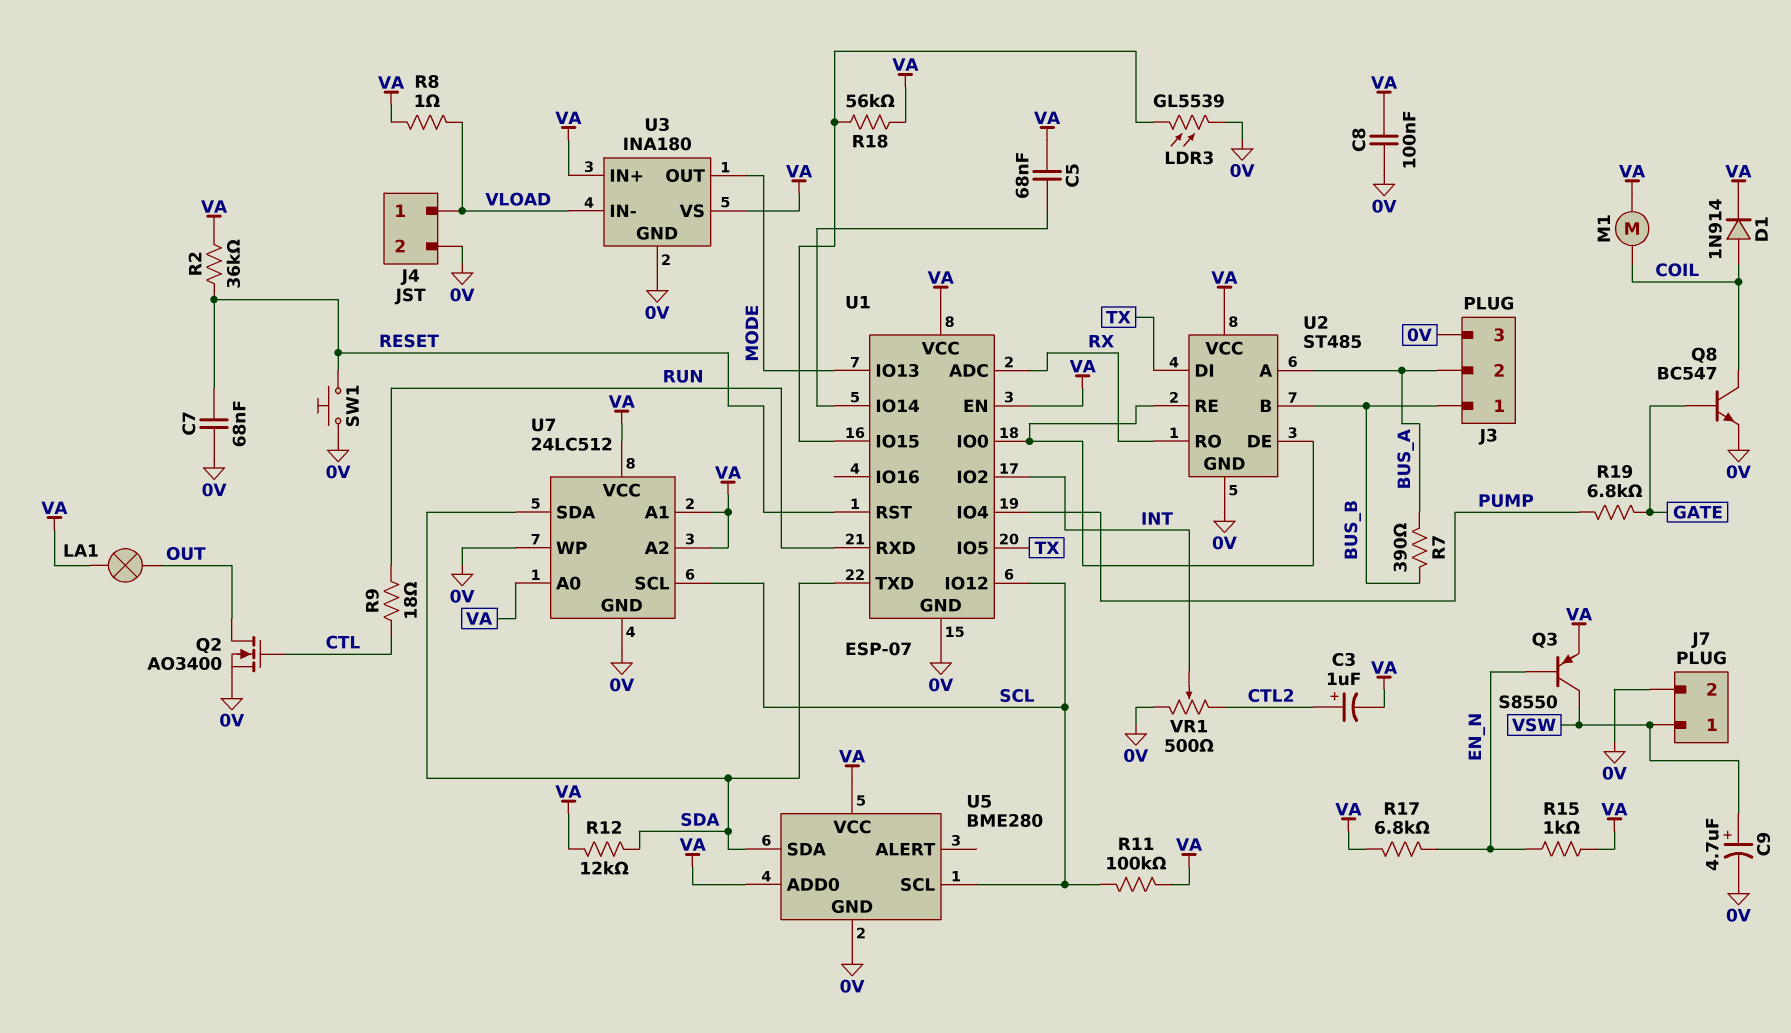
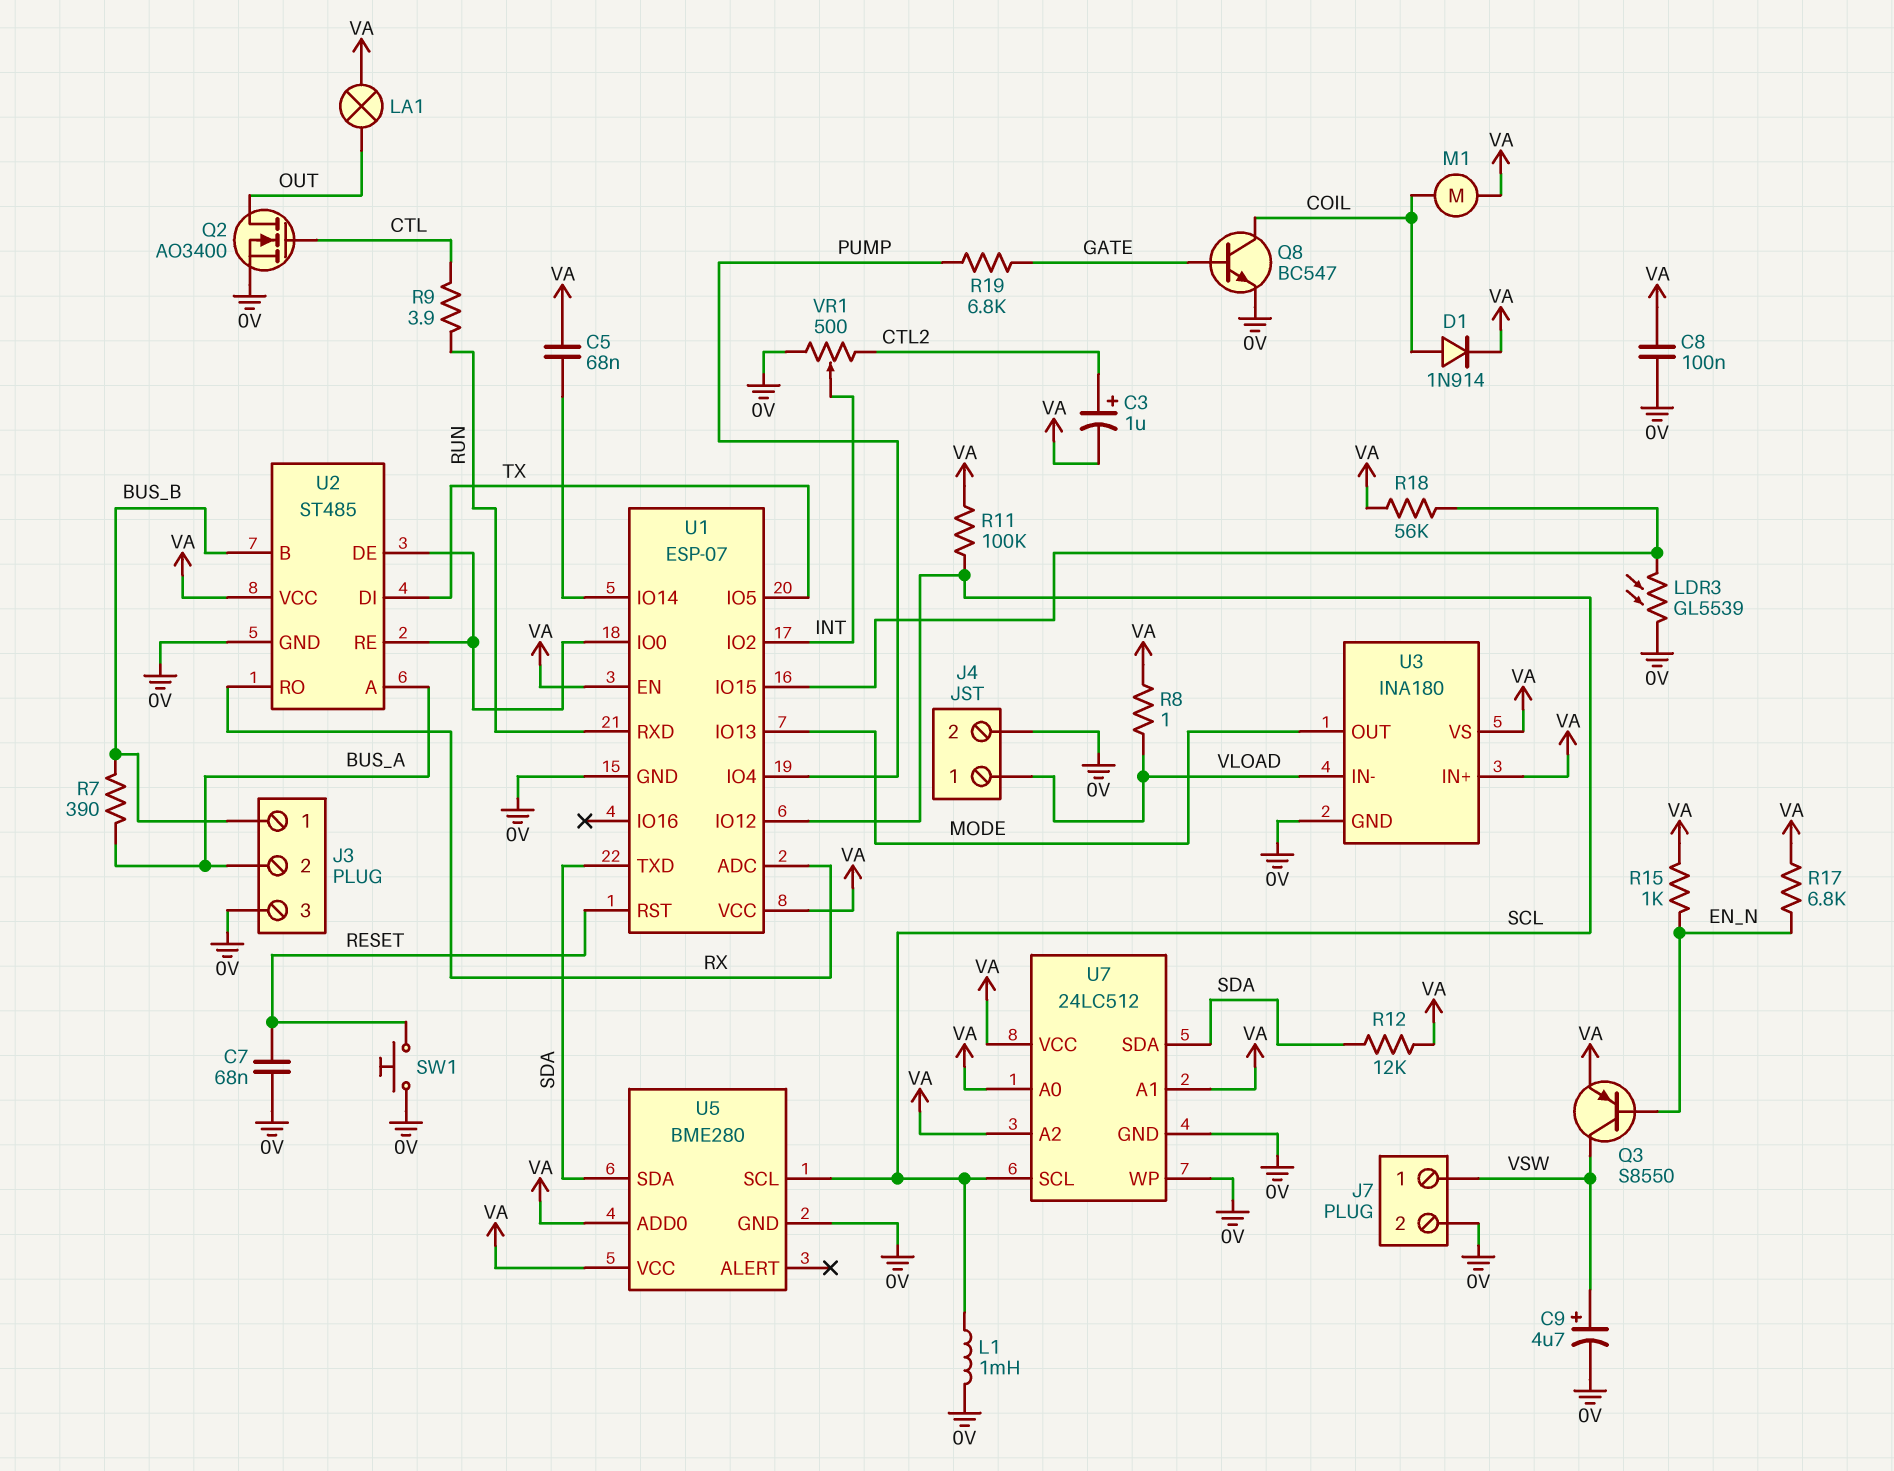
L1: none -> 1mH (0V, SCL)
R2: 36k (RESET, VA) -> none
R9: 18 (CTL, RUN) -> 3.9 (CTL, RUN)

